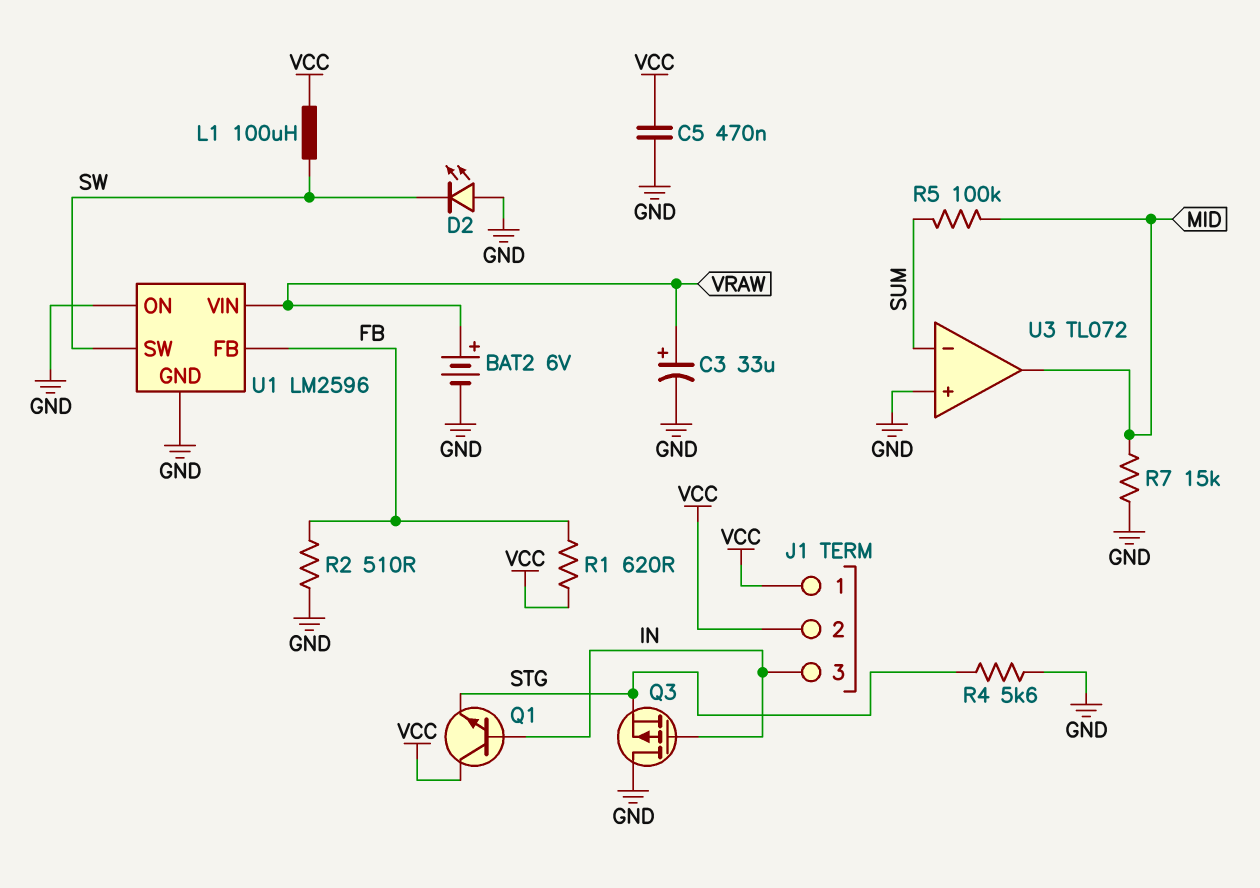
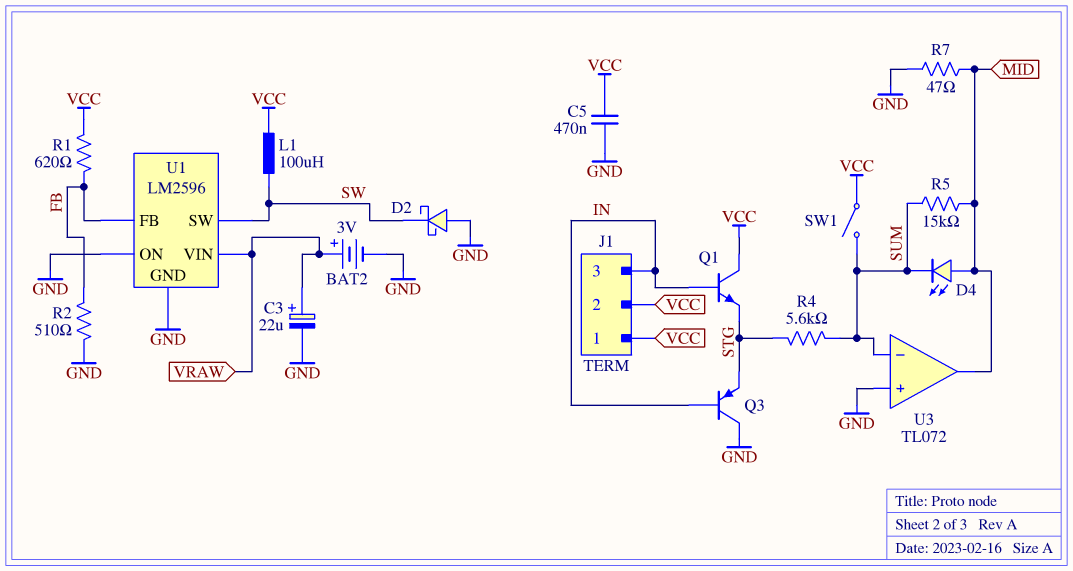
BAT2: 6V (plus VRAW, minus GND) -> 3V (plus VRAW, minus GND)
C3: 33uF (plus VRAW, minus GND) -> 22uF (plus VRAW, minus GND)
D2: LED (A GND, K SW) -> schottky (A GND, K SW)
D4: none -> LED (A MID, K SUM)
Q3: PMOS (G IN, D GND, S STG) -> PNP (B IN, C GND, E STG)
R4: 5.6k (GND, STG) -> 5.6k (STG, SUM)
R5: 100k (MID, SUM) -> 15k (MID, SUM)
R7: 15k (GND, MID) -> 47 (GND, MID)
SW1: none -> switch (SUM, VCC)

